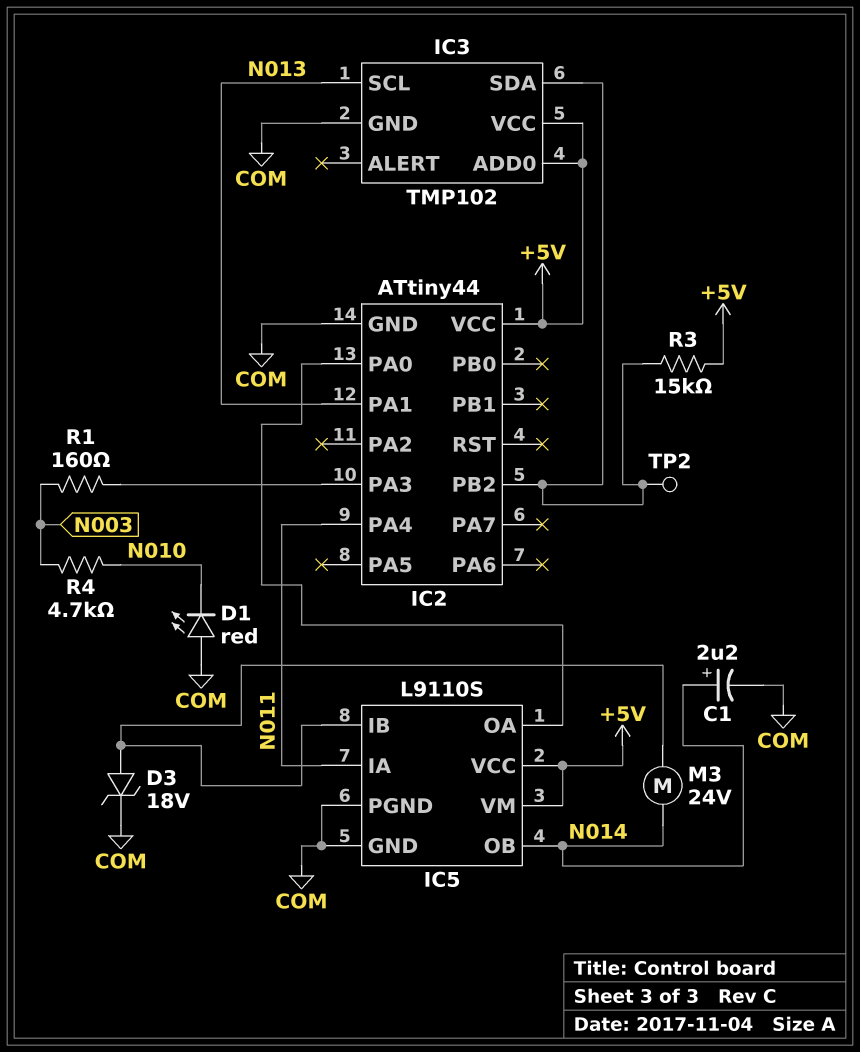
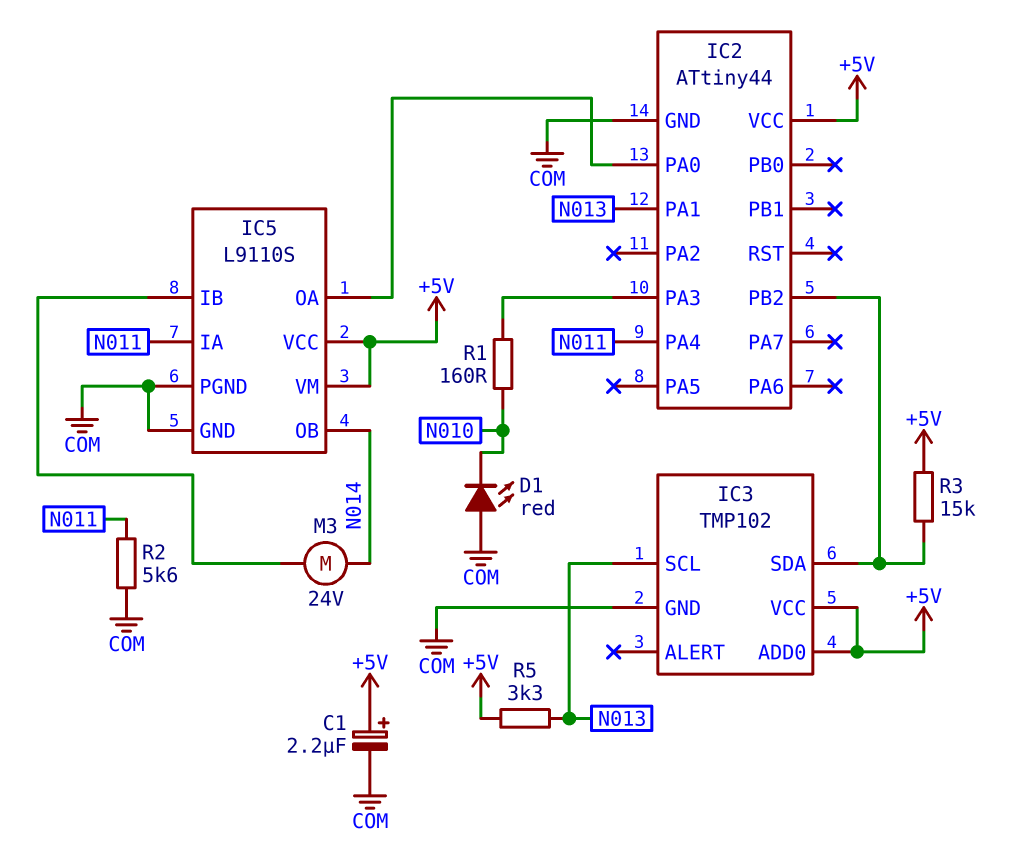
C1: 2.2uF (plus N014, minus COM) -> 2.2uF (plus +5V, minus COM)
D3: zener 18V (A IC5/IB, K COM) -> none
R1: 160 (IC2/PA3, N003) -> 160 (IC2/PA3, N010)
R2: none -> 5.6k (COM, N011)
R4: 4.7k (N003, N010) -> none
R5: none -> 3.3k (+5V, N013)
TP2: test point (IC2/PB2) -> none

